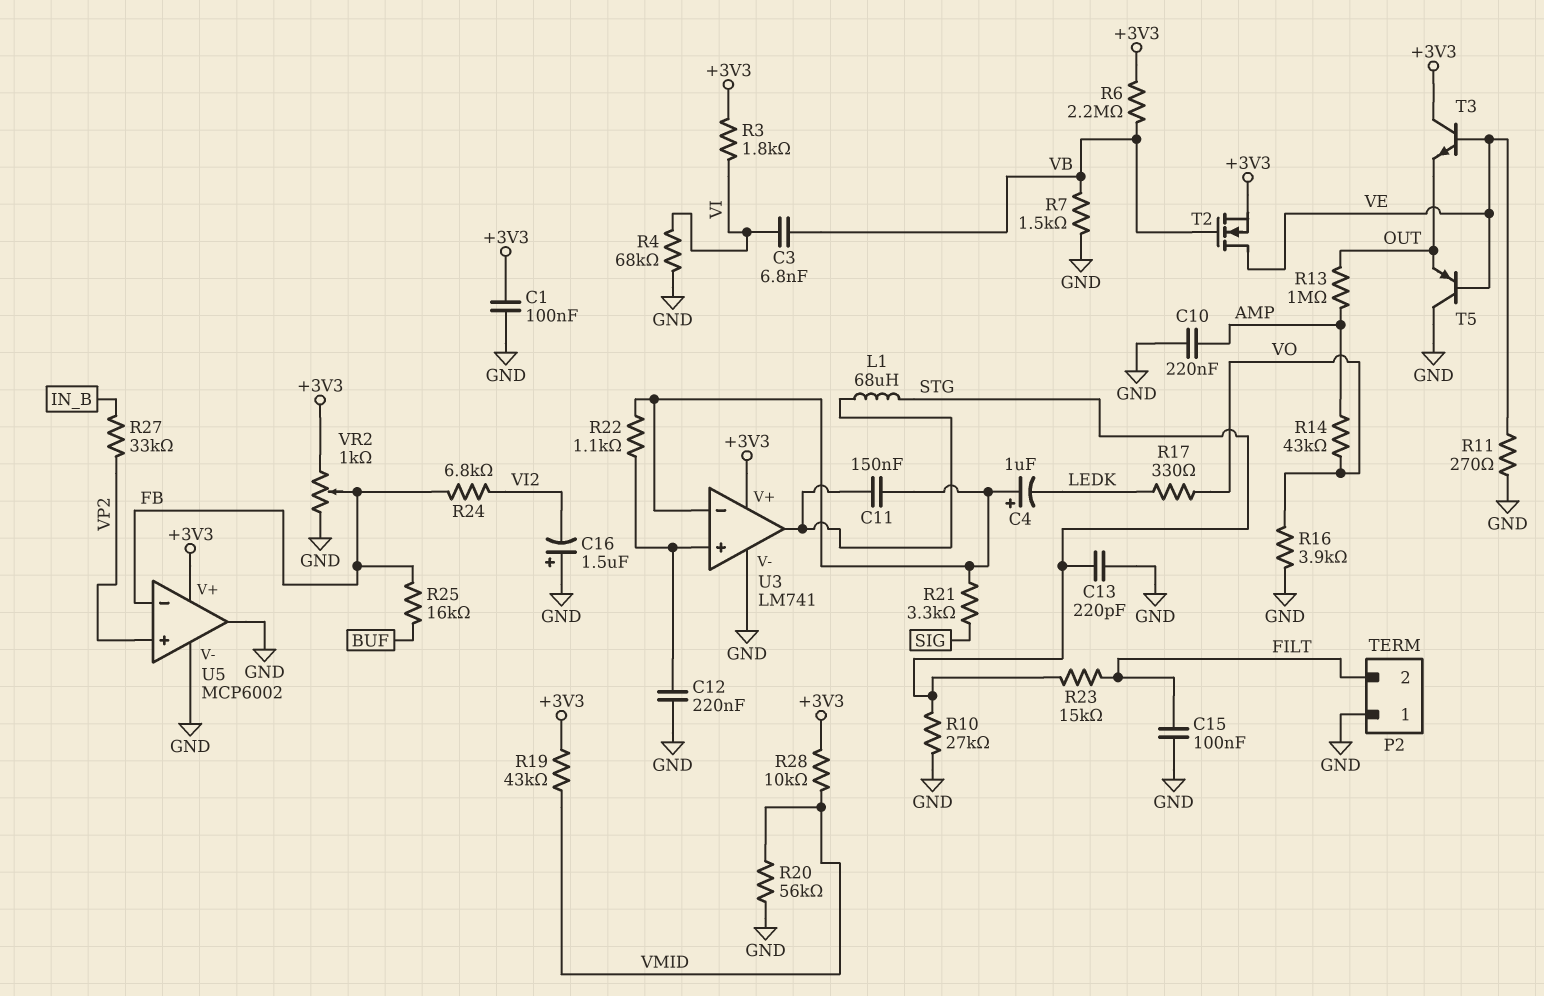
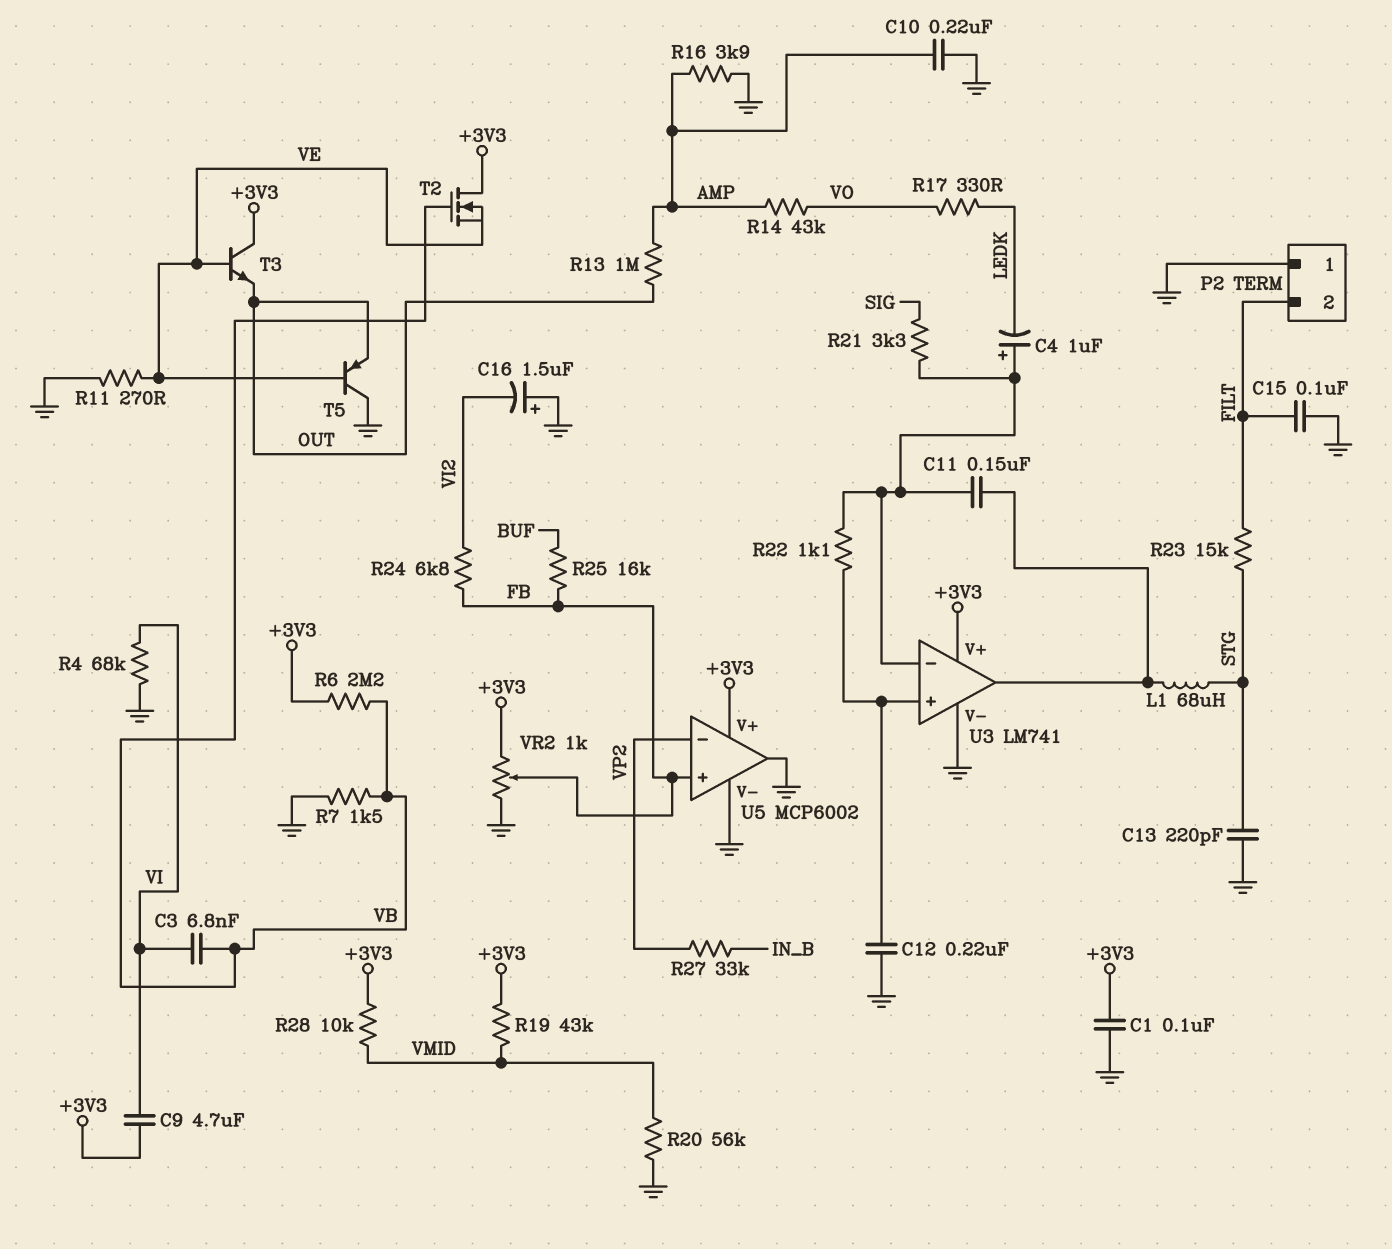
C9: none -> 4.7uF (+3V3, VI)
R3: 1.8k (+3V3, VI) -> none
R10: 27k (GND, STG) -> none
R16: 3.9k (GND, VO) -> 3.9k (AMP, GND)
T2: NMOS (G VB, D VE, S +3V3) -> NMOS (G VB, D +3V3, S VE)
U5 pin in+: VP2 -> FB
U5 pin in-: FB -> VP2

